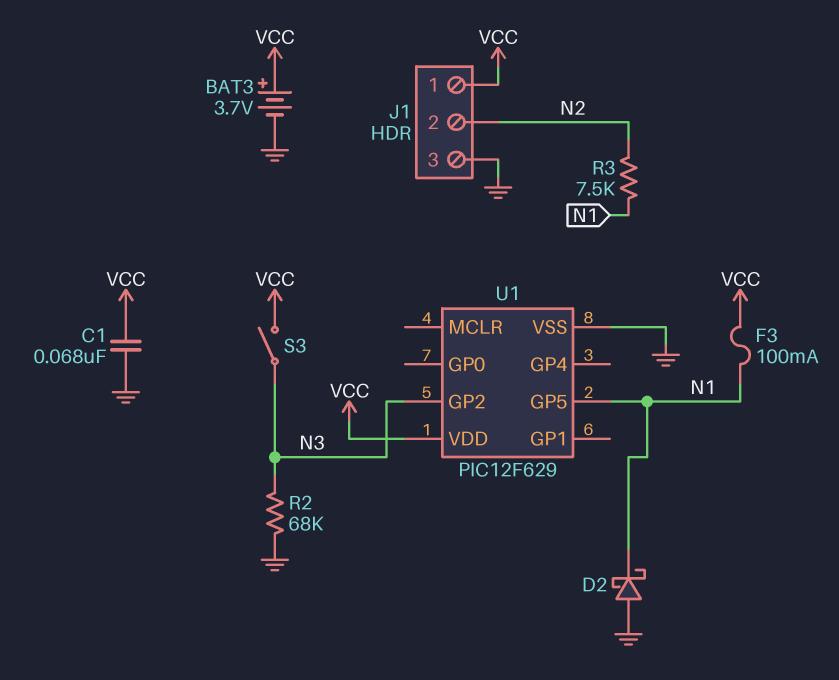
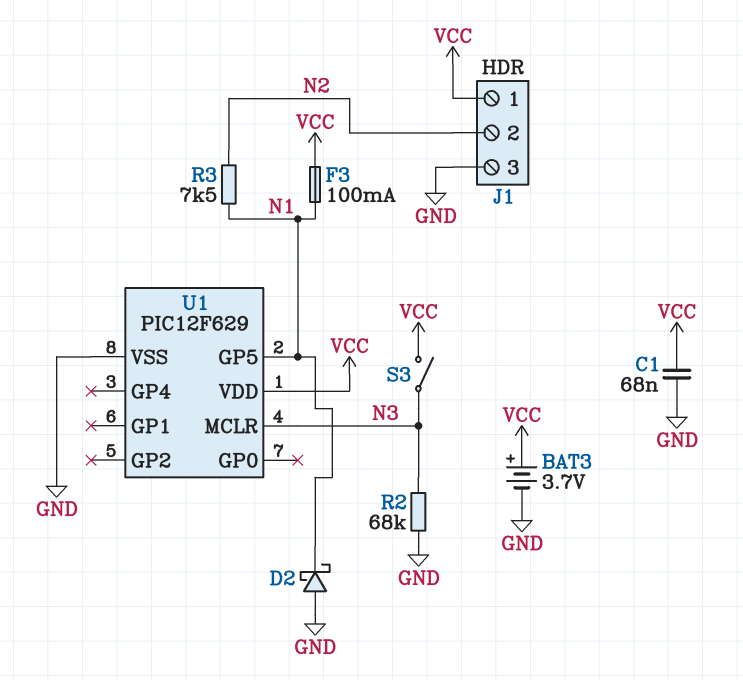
U1 pin GP2: N3 -> none
U1 pin MCLR: none -> N3

